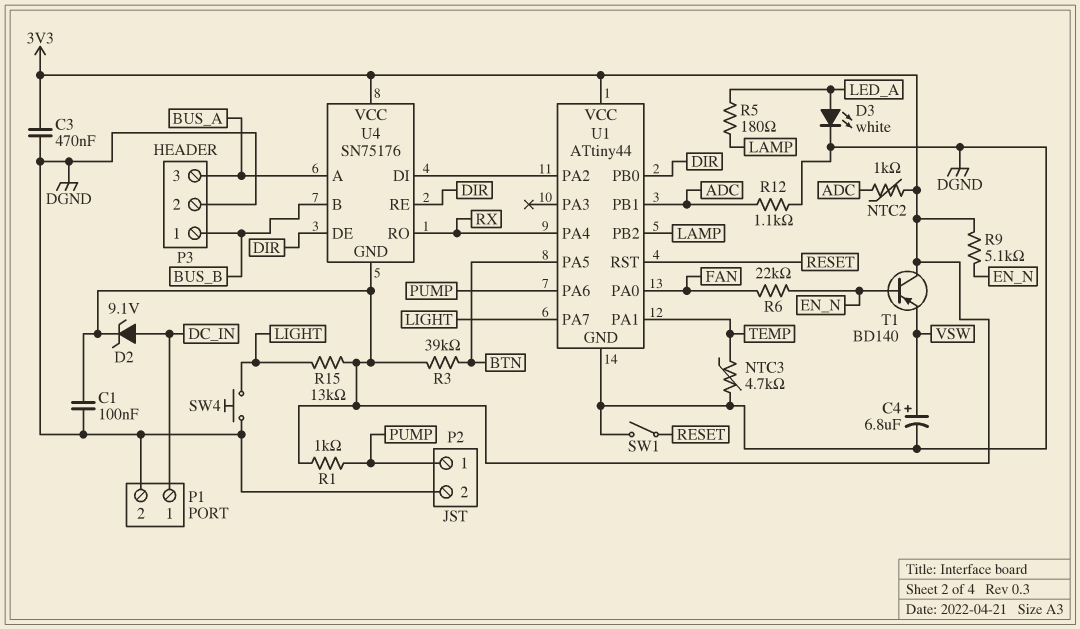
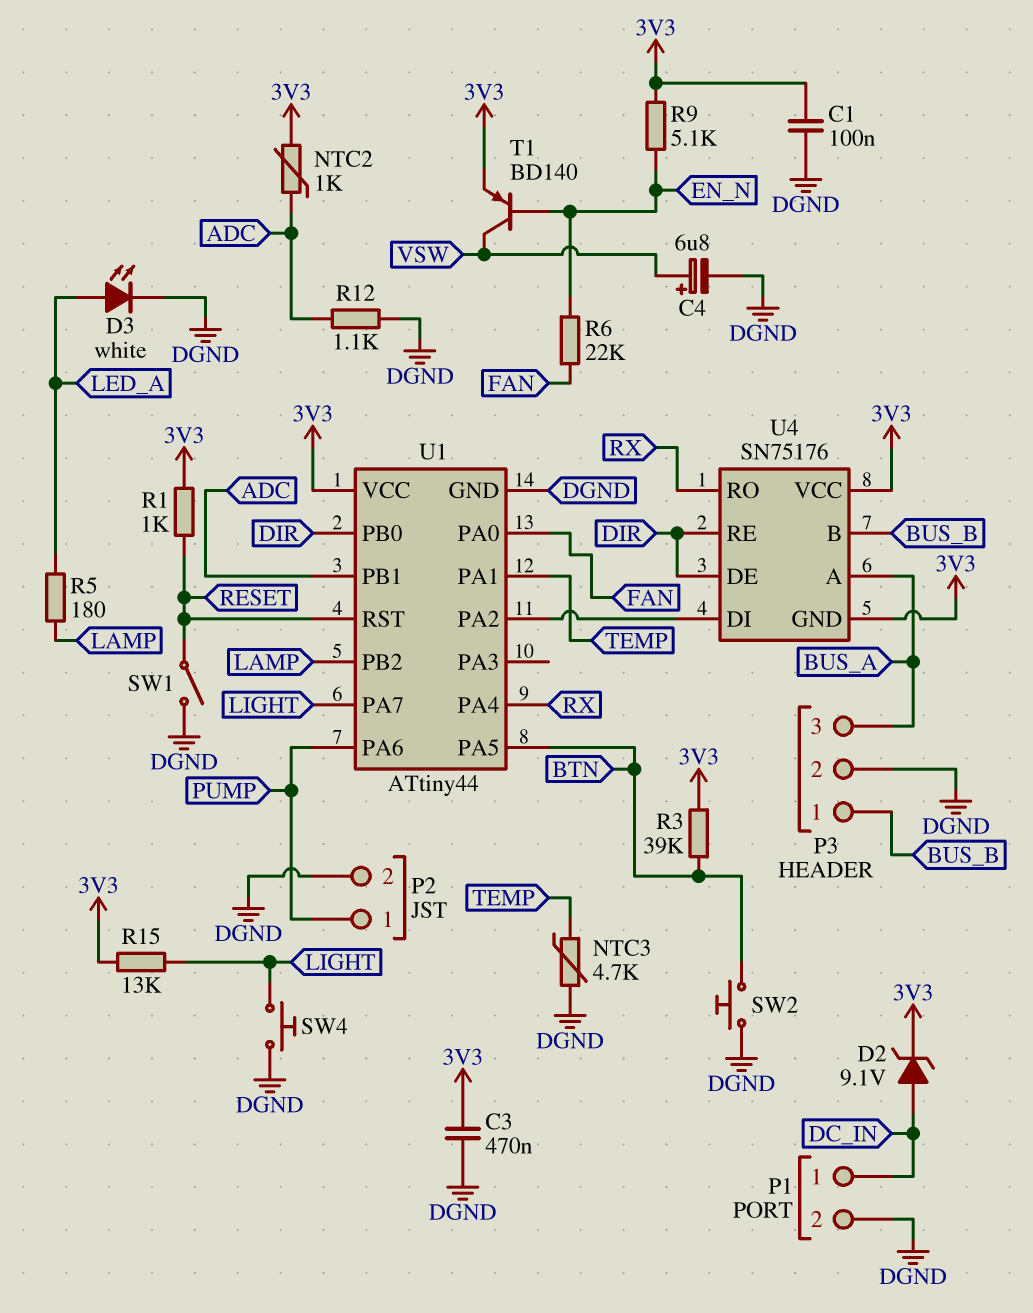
R1: 1k (3V3, PUMP) -> 1k (3V3, RESET)
SW2: none -> button (BTN, DGND)
T1: PNP BD140 (B EN_N, C 3V3, E VSW) -> PNP BD140 (B EN_N, C VSW, E 3V3)

